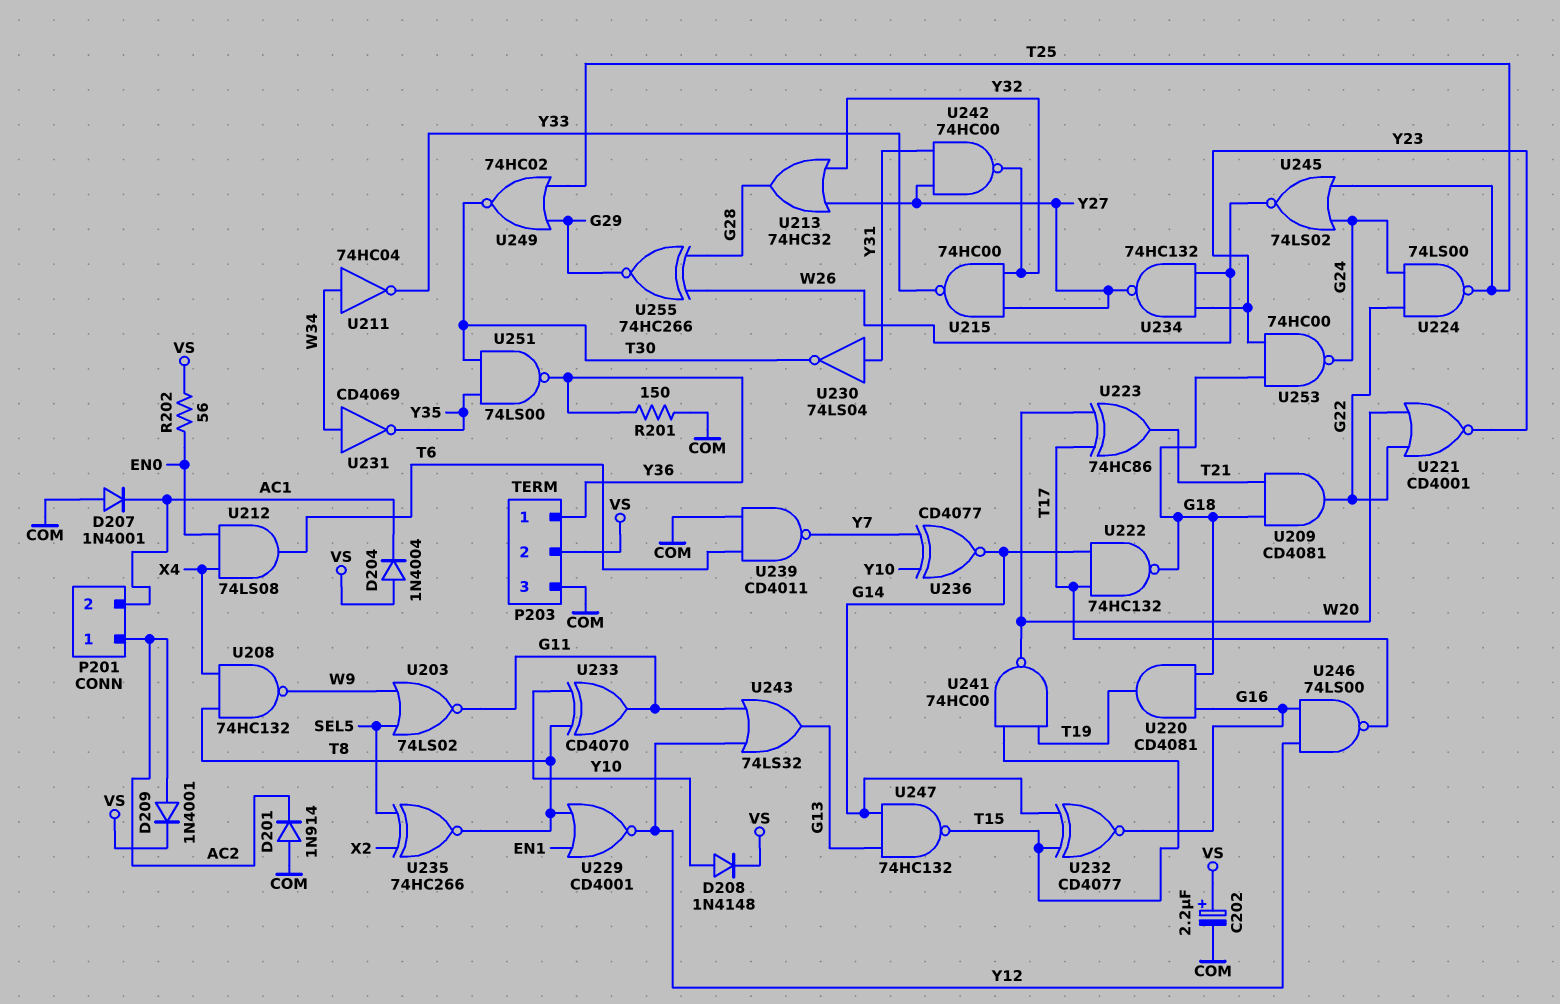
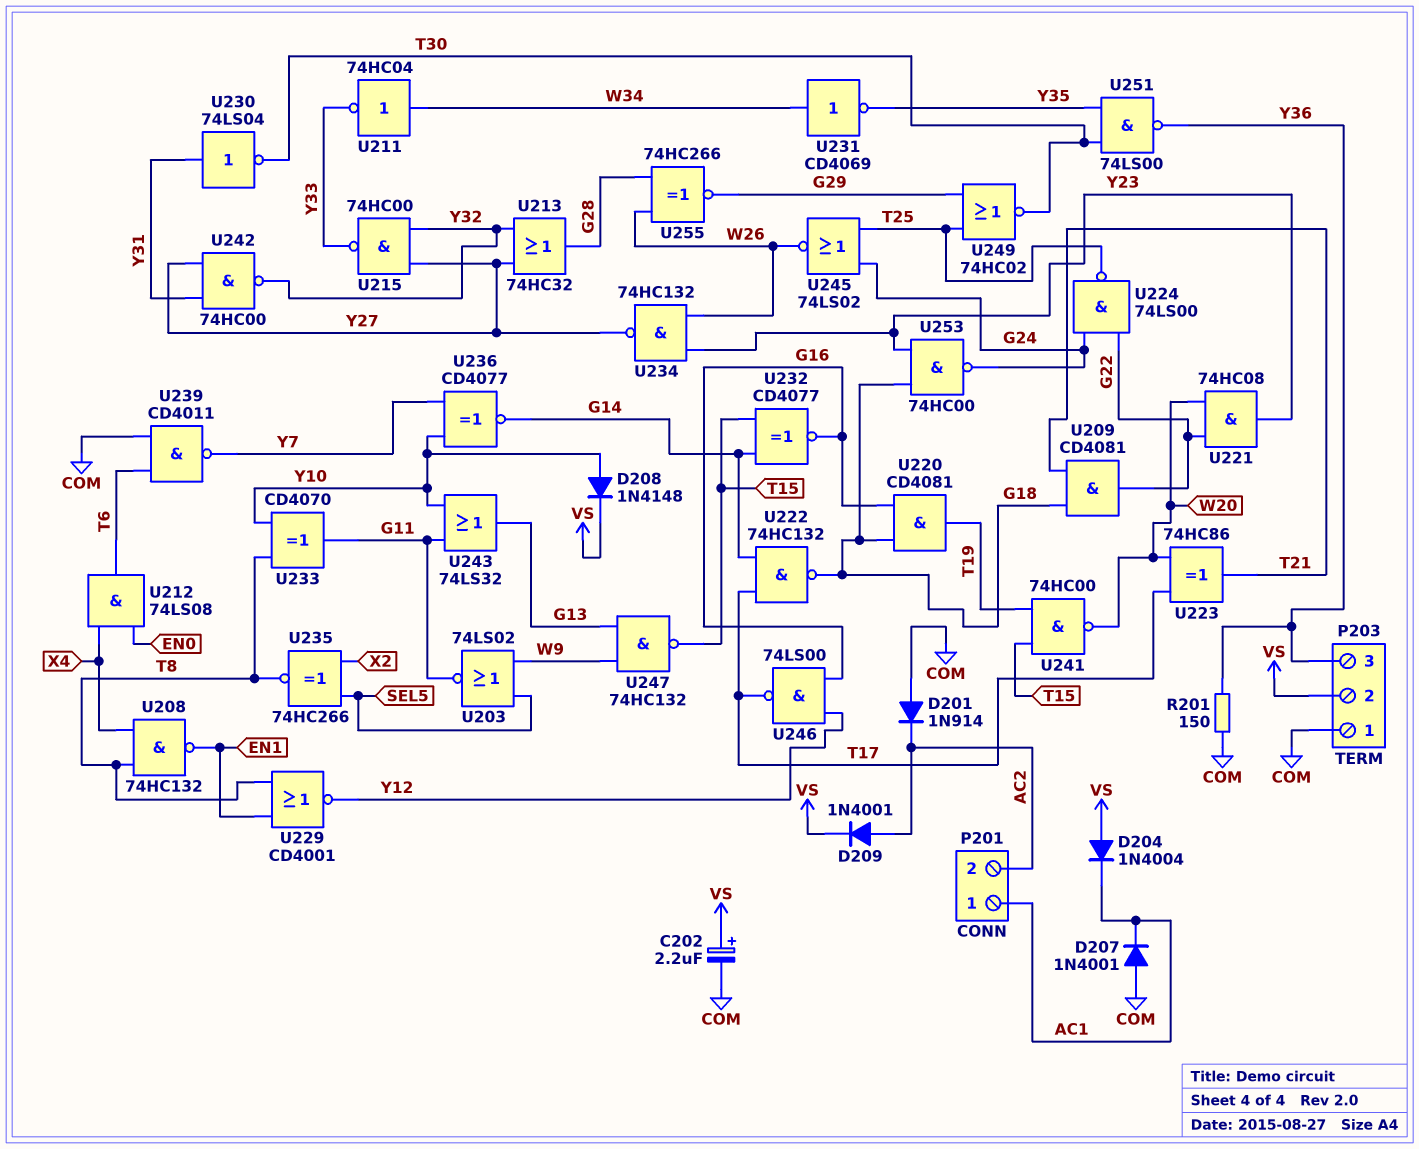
P201 pin 1: AC2 -> AC1
P201 pin 2: AC1 -> AC2
P203 pin 1: Y36 -> COM
P203 pin 3: COM -> Y36
R202: 56 (EN0, VS) -> none
U208: NAND 74HC132 (in T8, in X4, out W9) -> NAND 74HC132 (in T8, in X4, out EN1)
U221: NOR CD4001 (in G22, in W20, out Y23) -> AND 74HC08 (in G22, in W20, out Y23)
U243: OR 74LS32 (in G11, in Y12, out G13) -> OR 74LS32 (in G11, in Y10, out G13)
U247: NAND 74HC132 (in G13, in G14, out T15) -> NAND 74HC132 (in G13, in W9, out T15)

